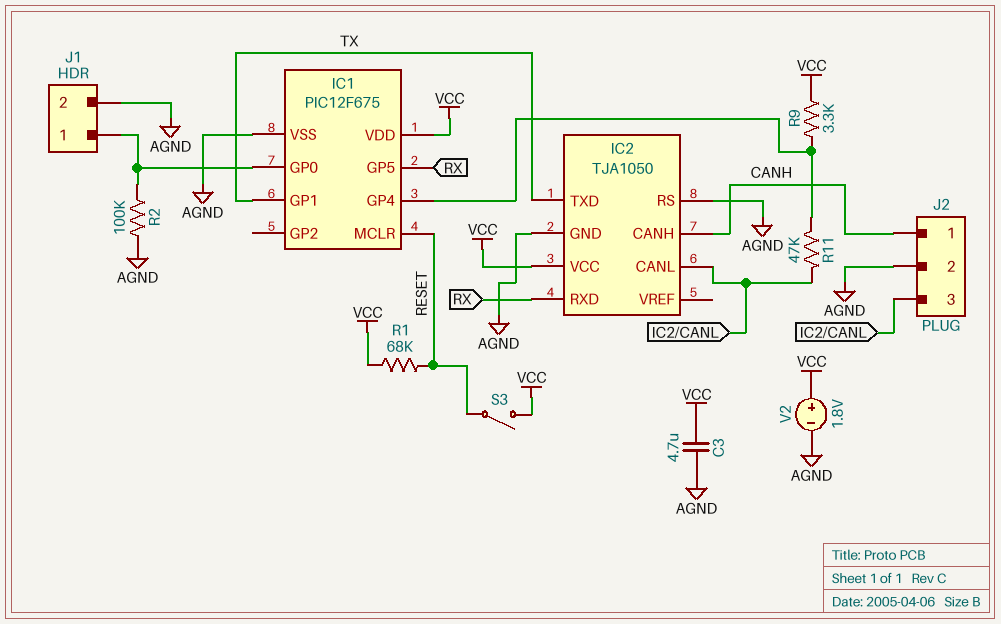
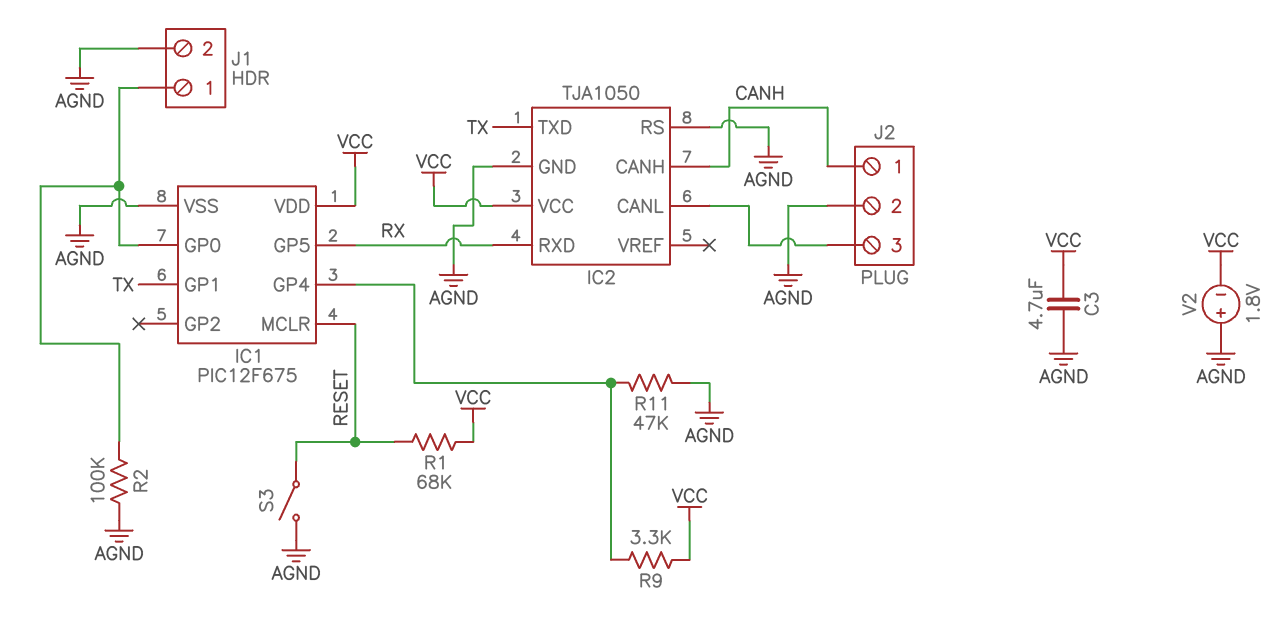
R11: 47k (IC1/GP4, IC2/CANL) -> 47k (AGND, IC1/GP4)
S3: switch (RESET, VCC) -> switch (AGND, RESET)
V2: 1.8V (plus VCC, minus AGND) -> 1.8V (plus AGND, minus VCC)

